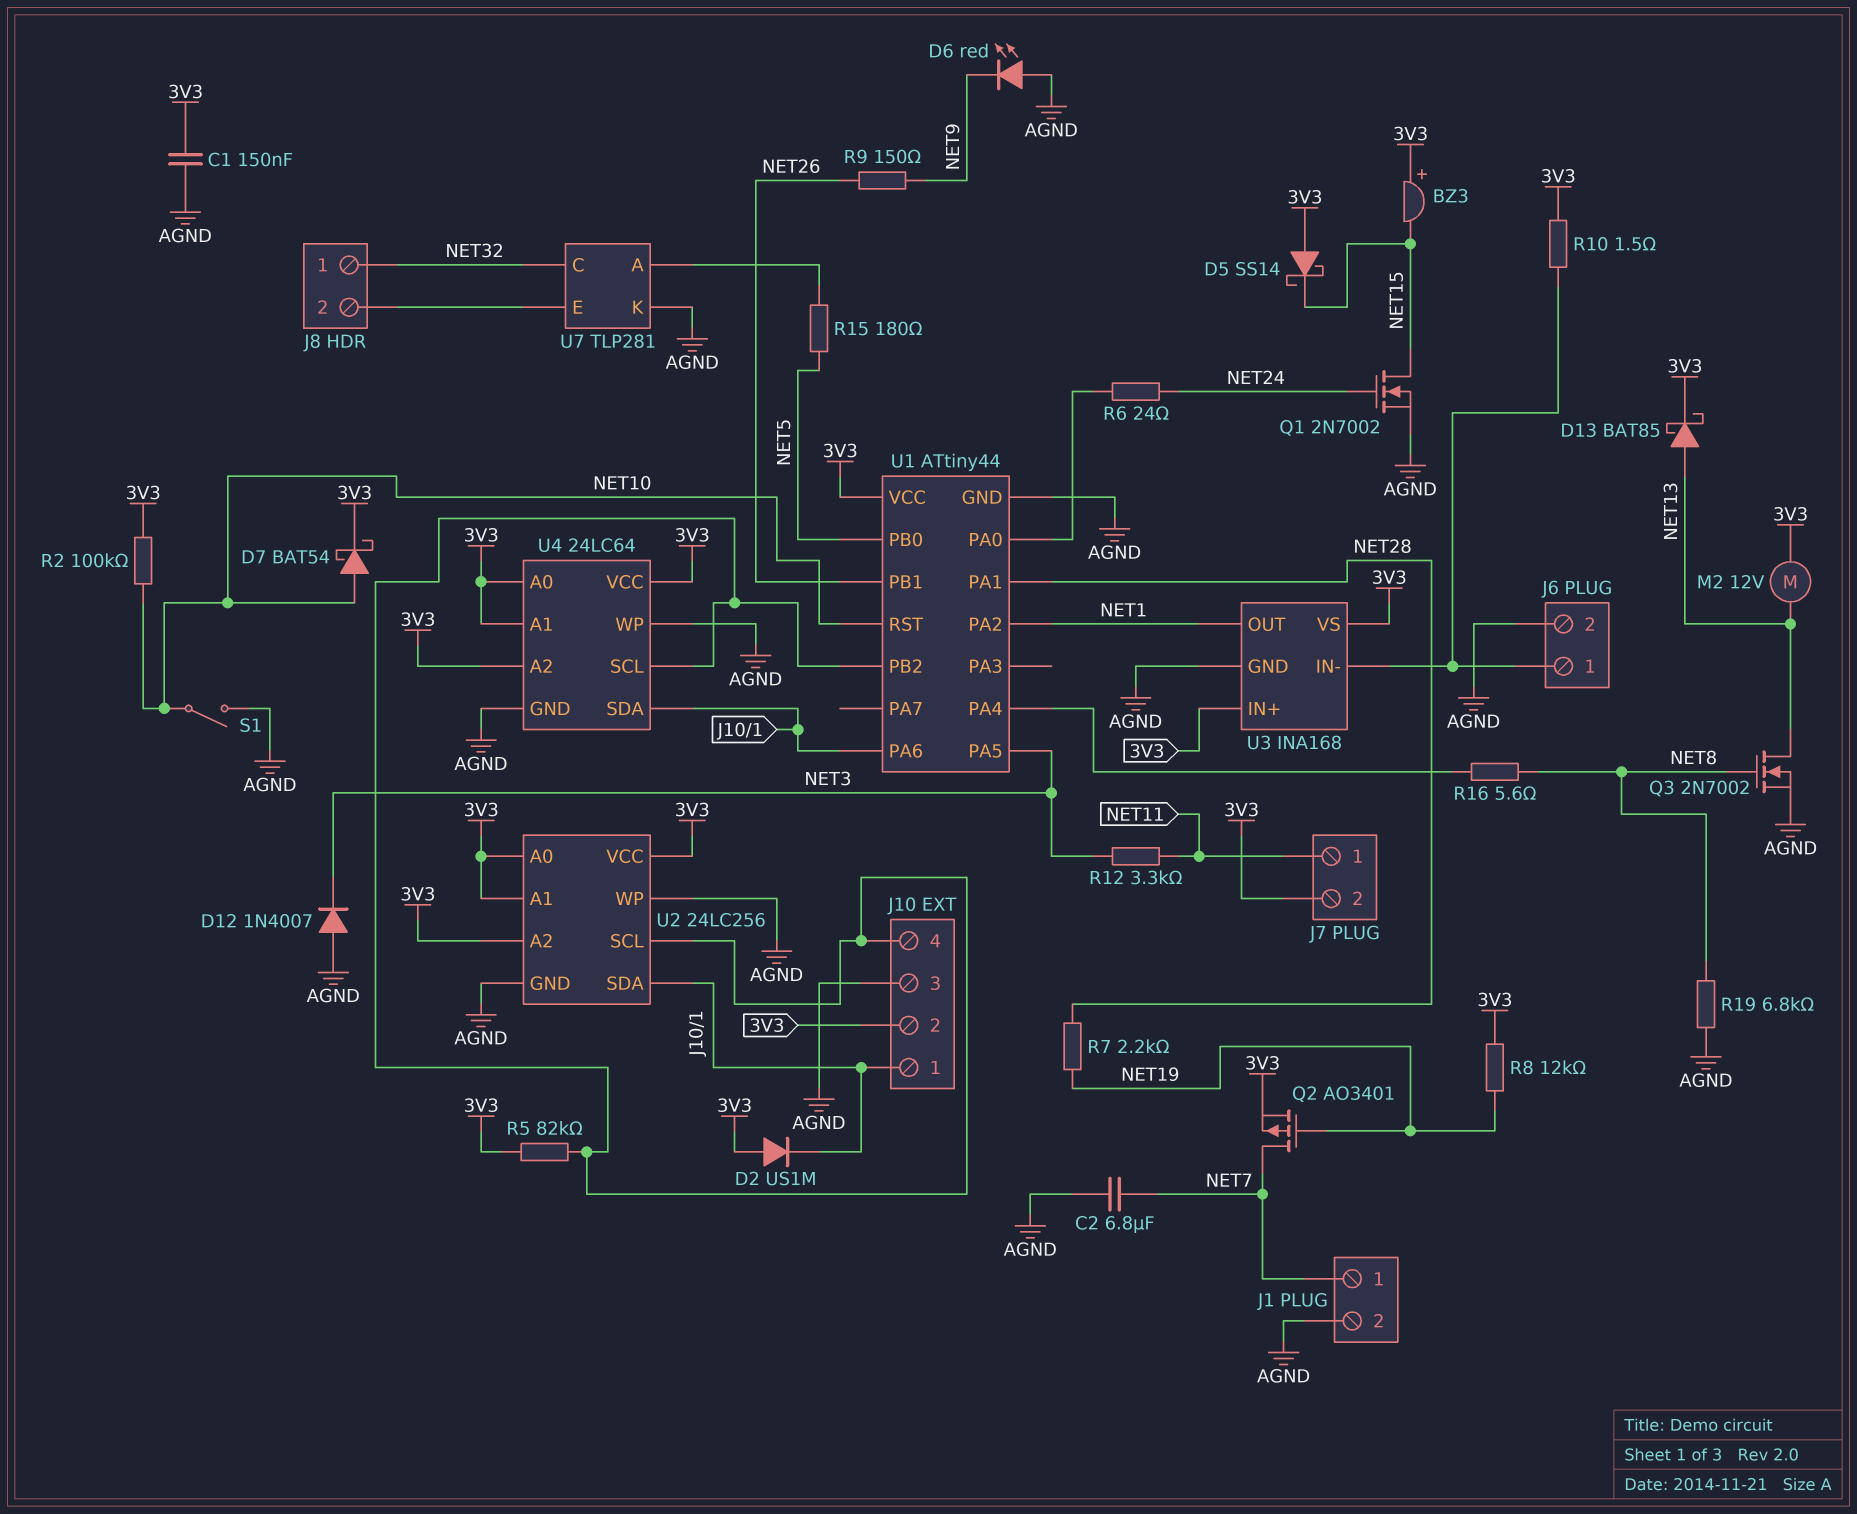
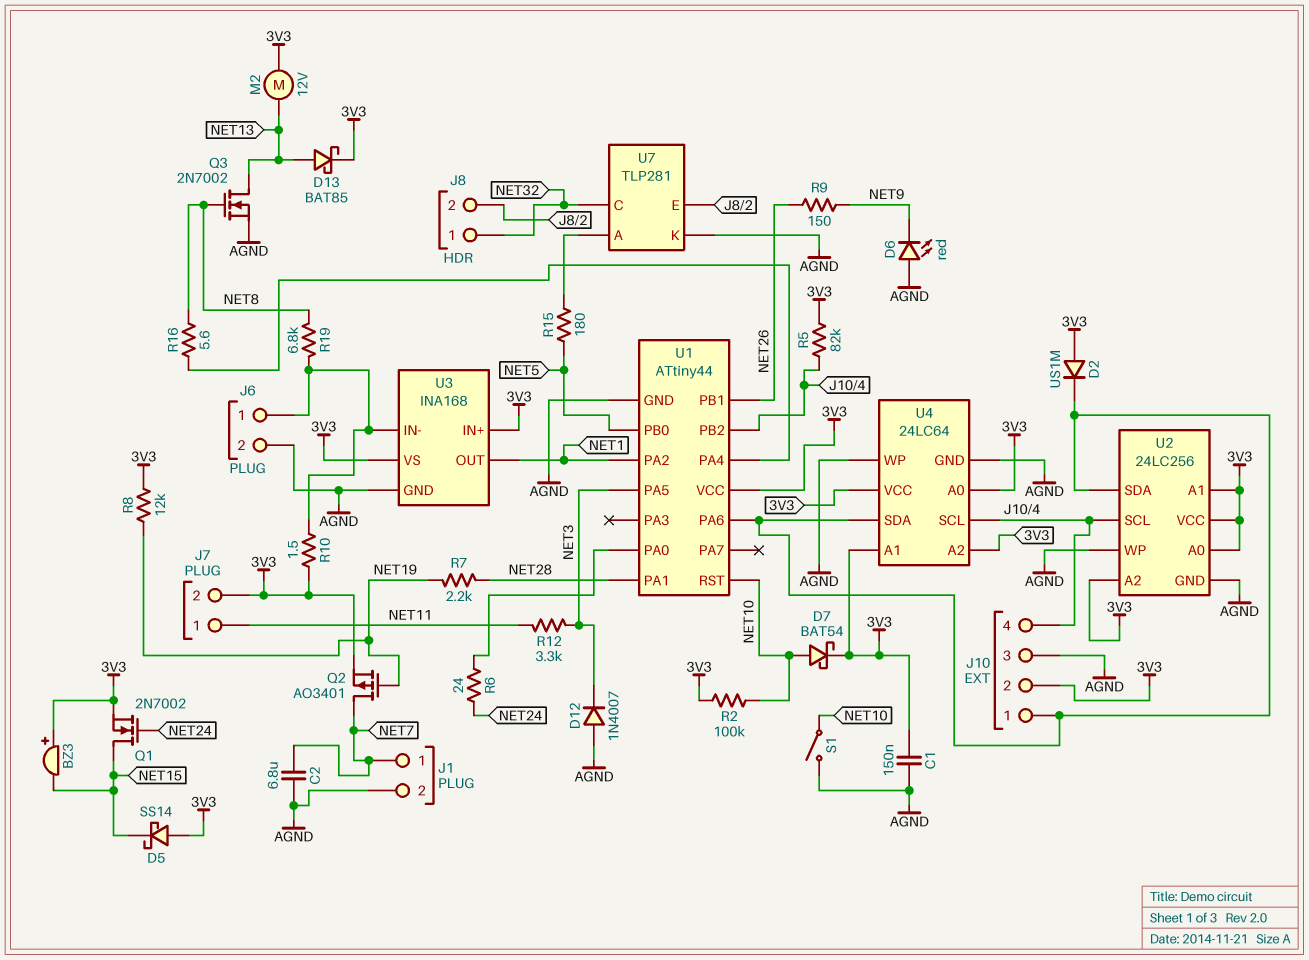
Q1: NMOS 2N7002 (G NET24, D NET15, S AGND) -> NMOS 2N7002 (G NET24, D NET15, S 3V3)
R19: 6.8k (AGND, NET8) -> 6.8k (J6/1, NET8)

